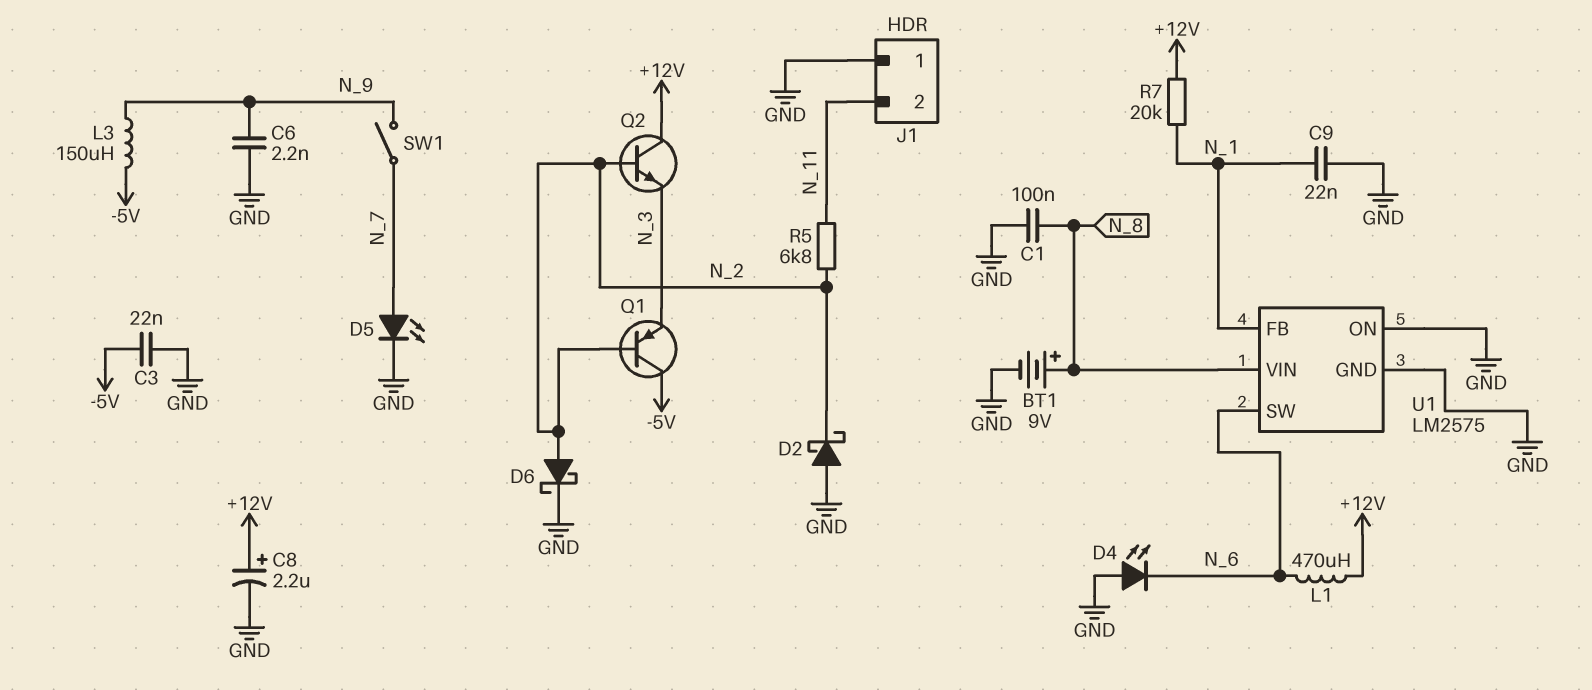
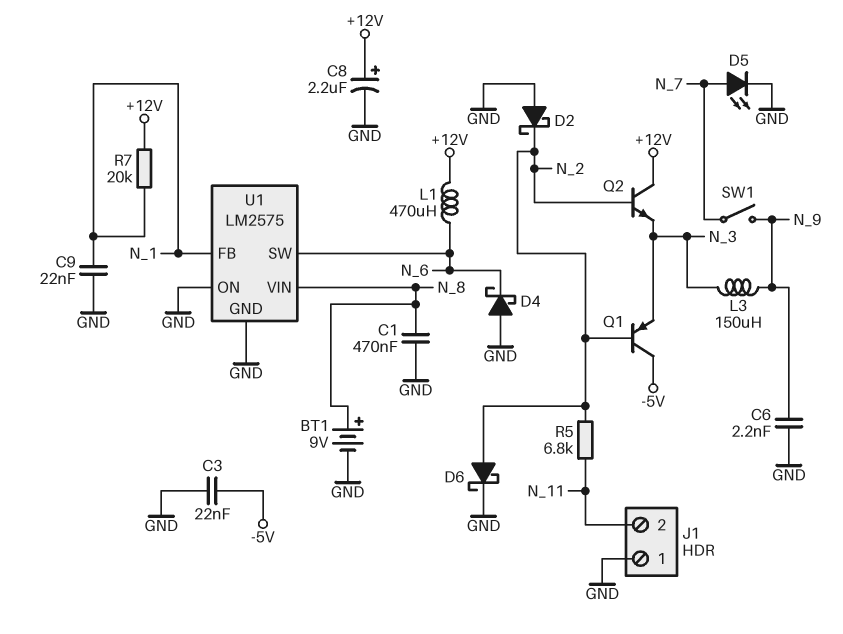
C1: 100nF (GND, N_8) -> 470nF (GND, N_8)
D4: LED (A GND, K N_6) -> schottky (A GND, K N_6)
L3: 150uH (-5V, N_9) -> 150uH (N_3, N_9)

